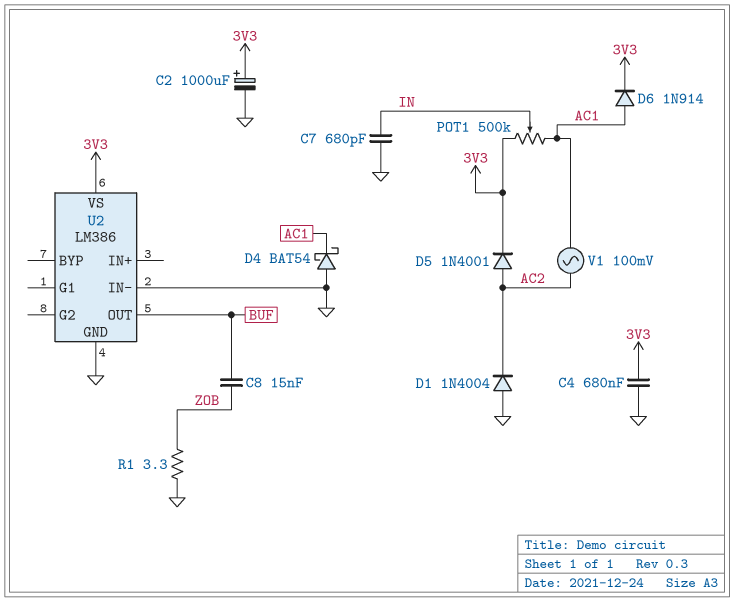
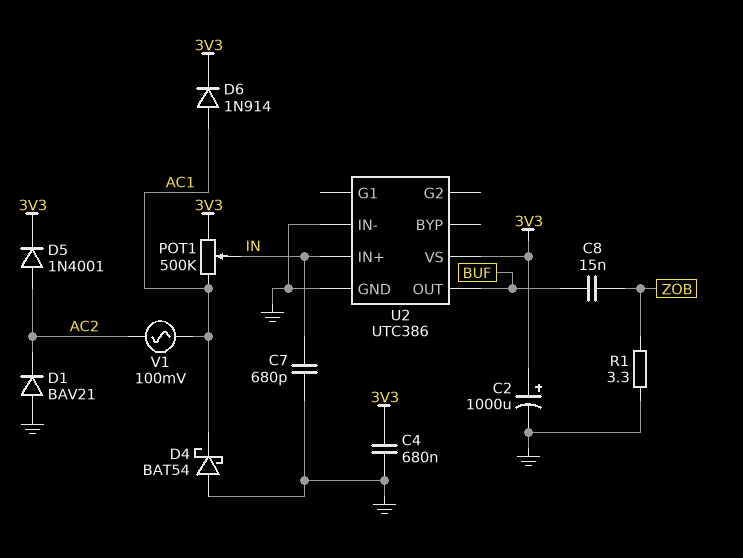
D1: diode 1N4004 (A GND, K AC2) -> diode BAV21 (A GND, K AC2)
U2: LM386 -> UTC386
U2 pin IN+: none -> IN

